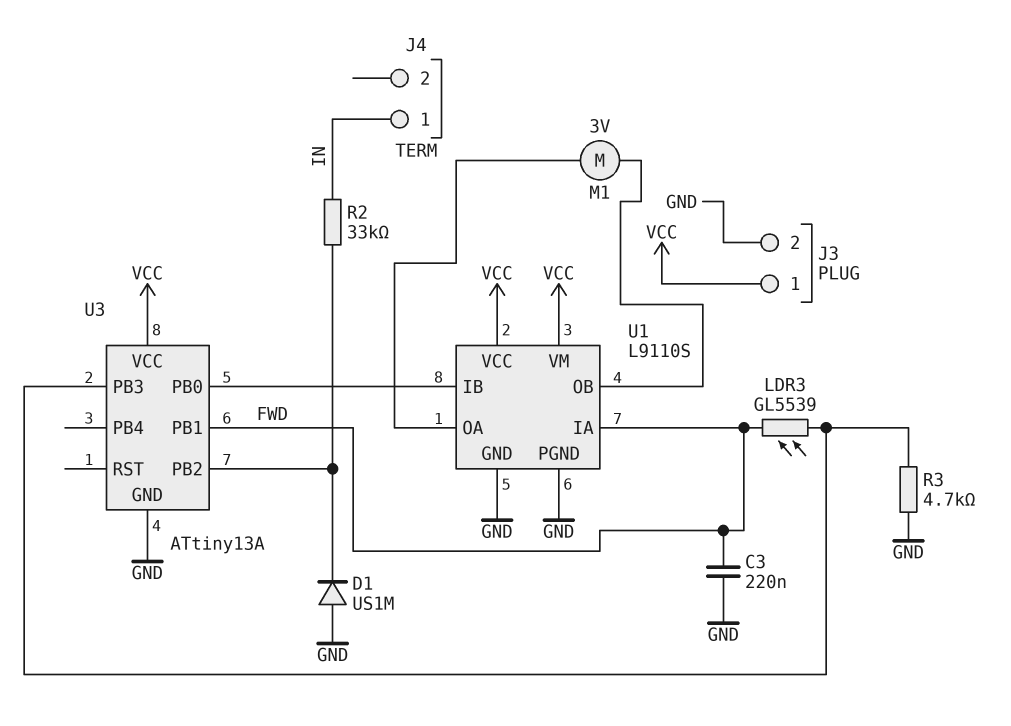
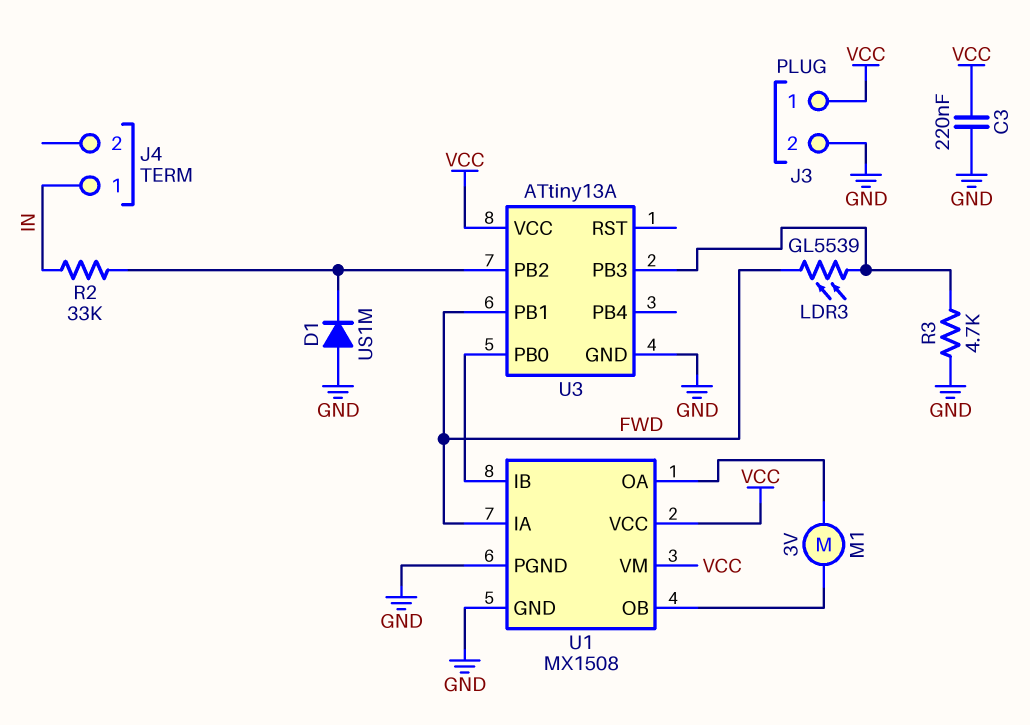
C3: 220nF (FWD, GND) -> 220nF (GND, VCC)
U1: L9110S -> MX1508

